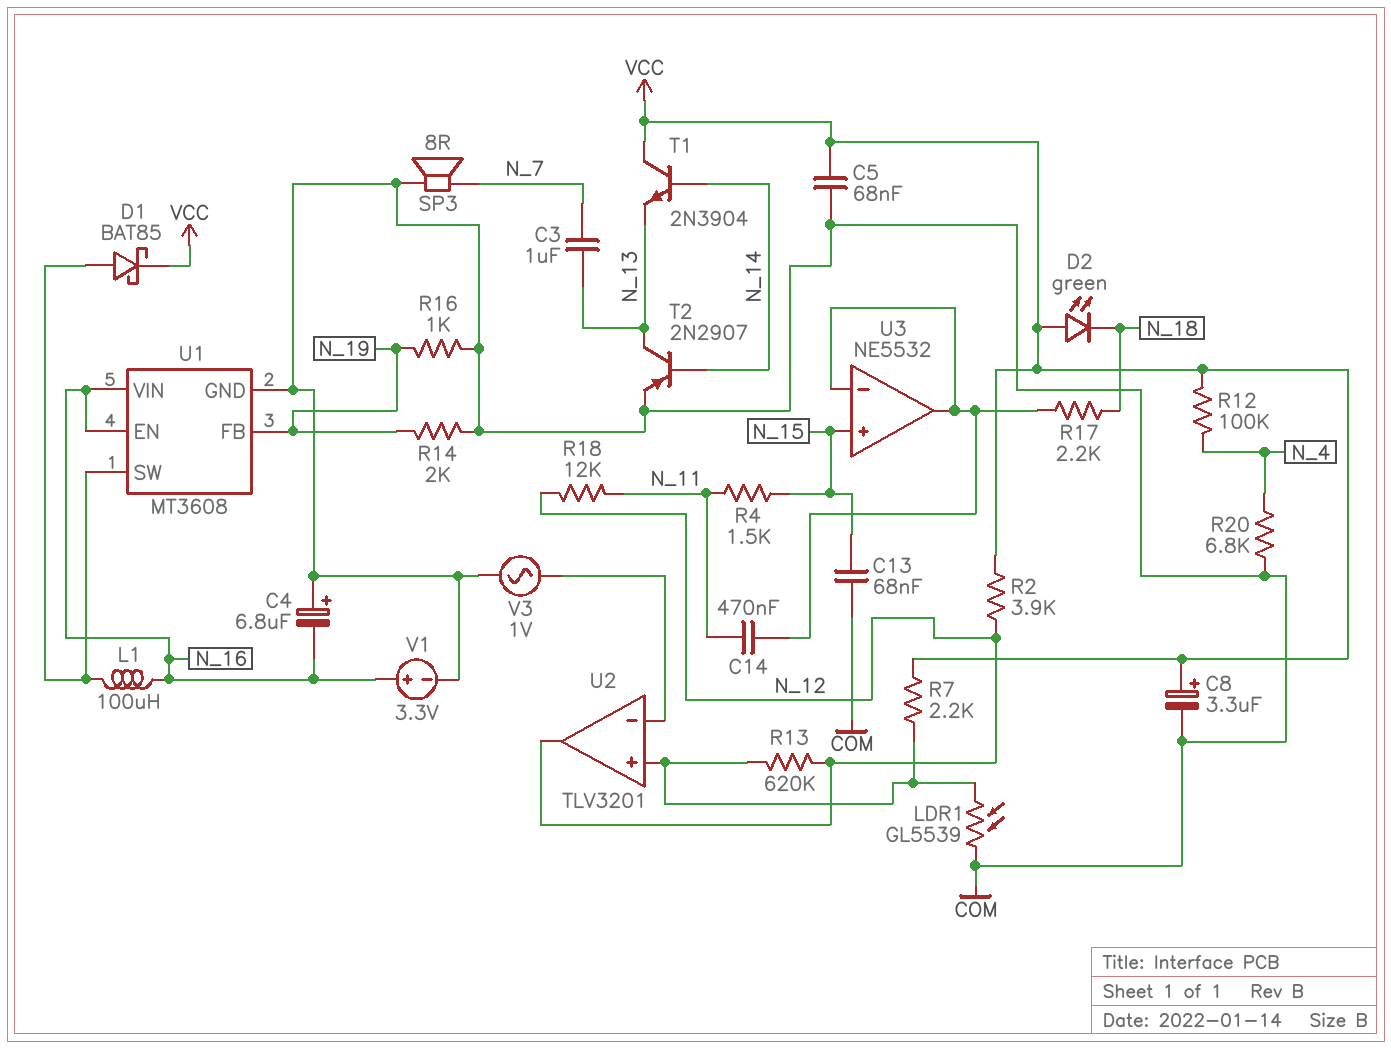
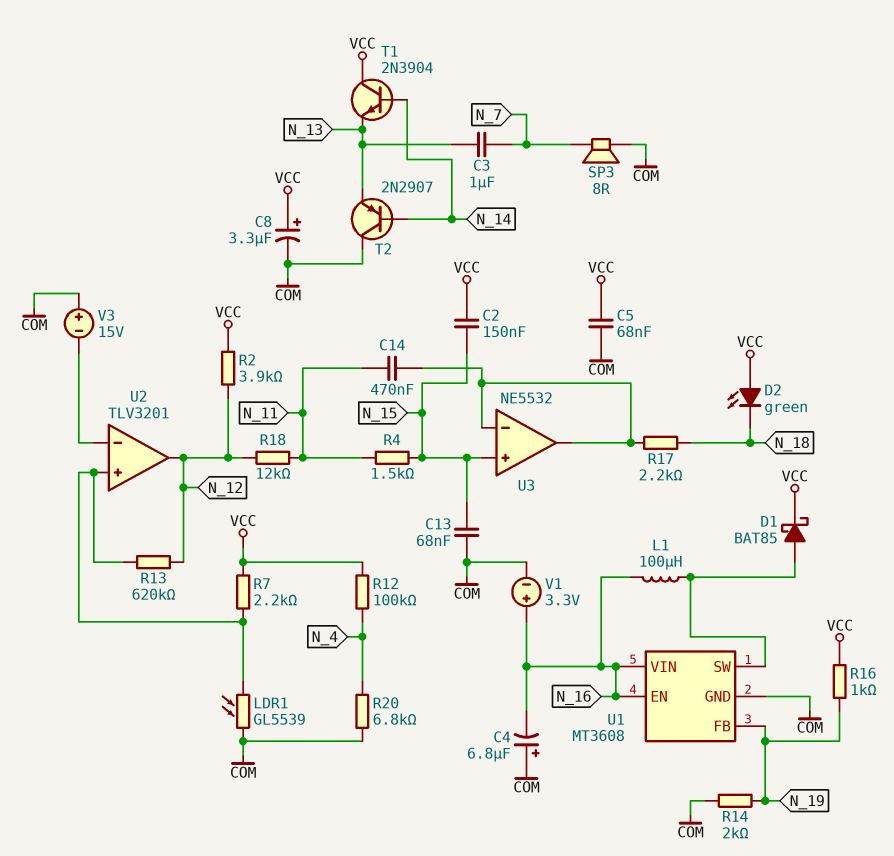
C2: none -> 150nF (N_15, VCC)
R16: 1k (COM, N_19) -> 1k (N_19, VCC)
T2: PNP 2N2907 (B N_14, C N_13, E COM) -> PNP 2N2907 (B N_14, C COM, E N_13)
V3: AC 1V (COM, U2/in-) -> 15V (plus COM, minus U2/in-)

